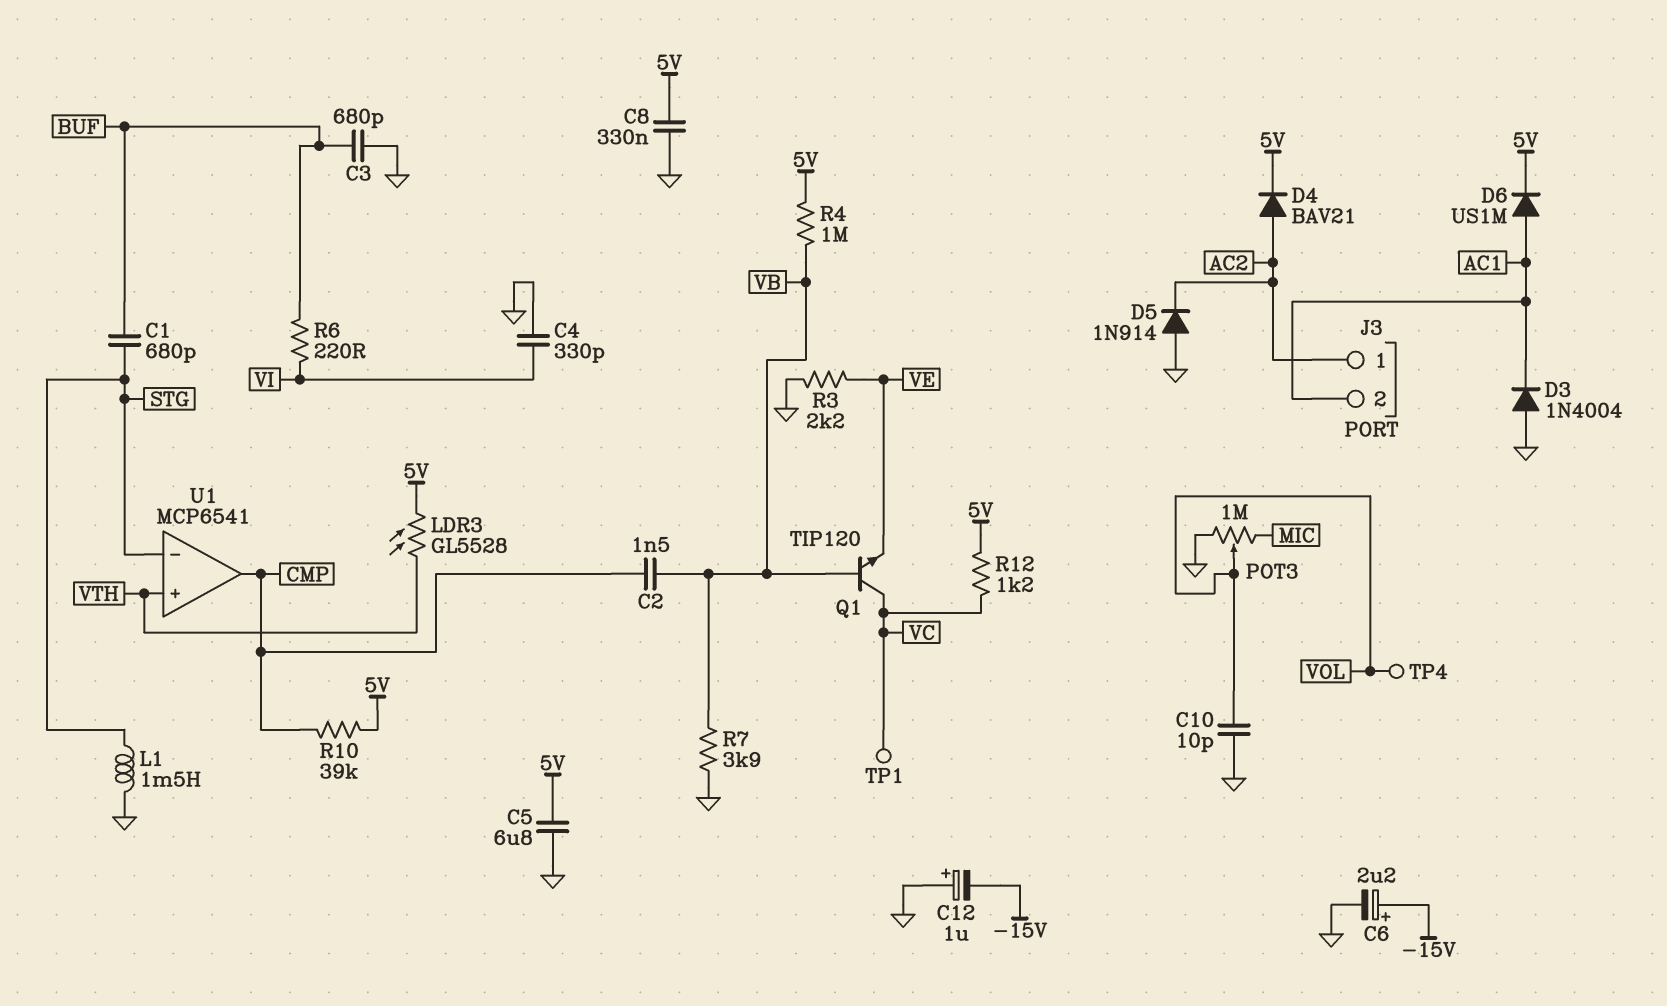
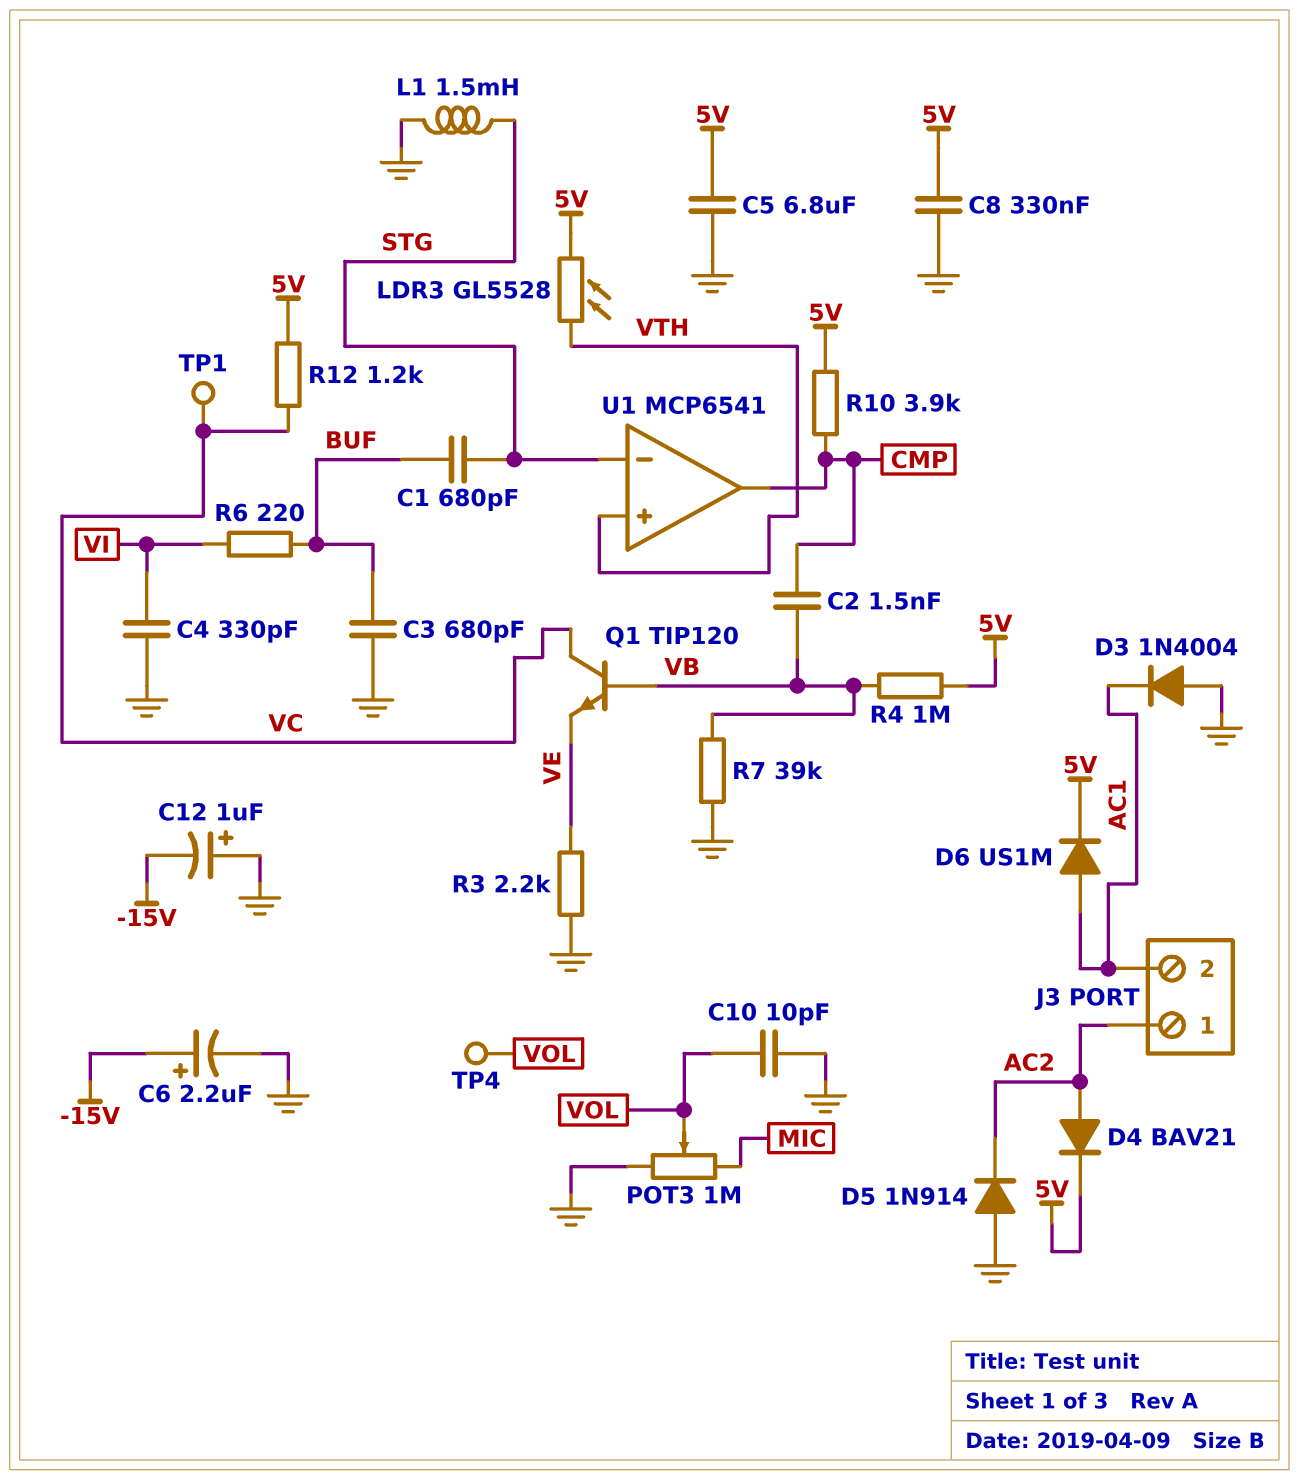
R7: 3.9k (GND, VB) -> 39k (GND, VB)
R10: 39k (5V, CMP) -> 3.9k (5V, CMP)

